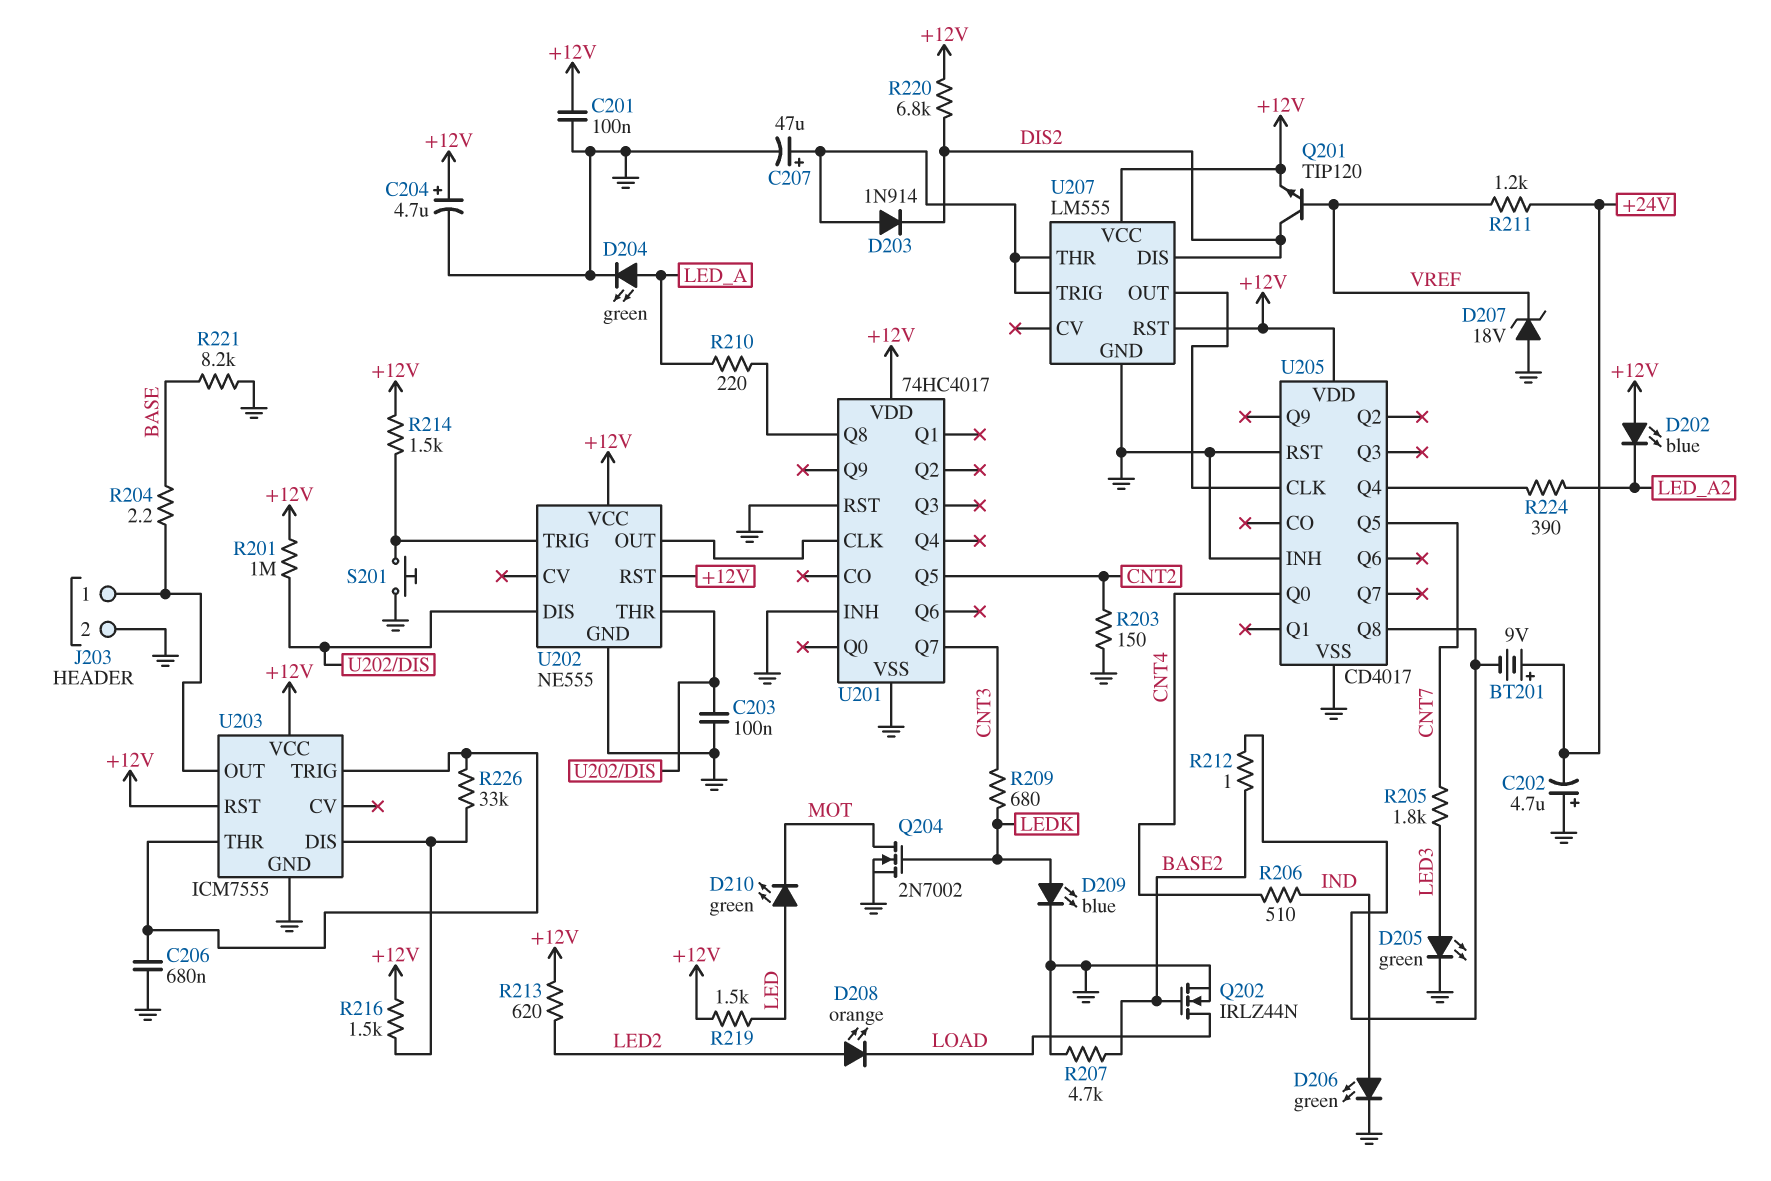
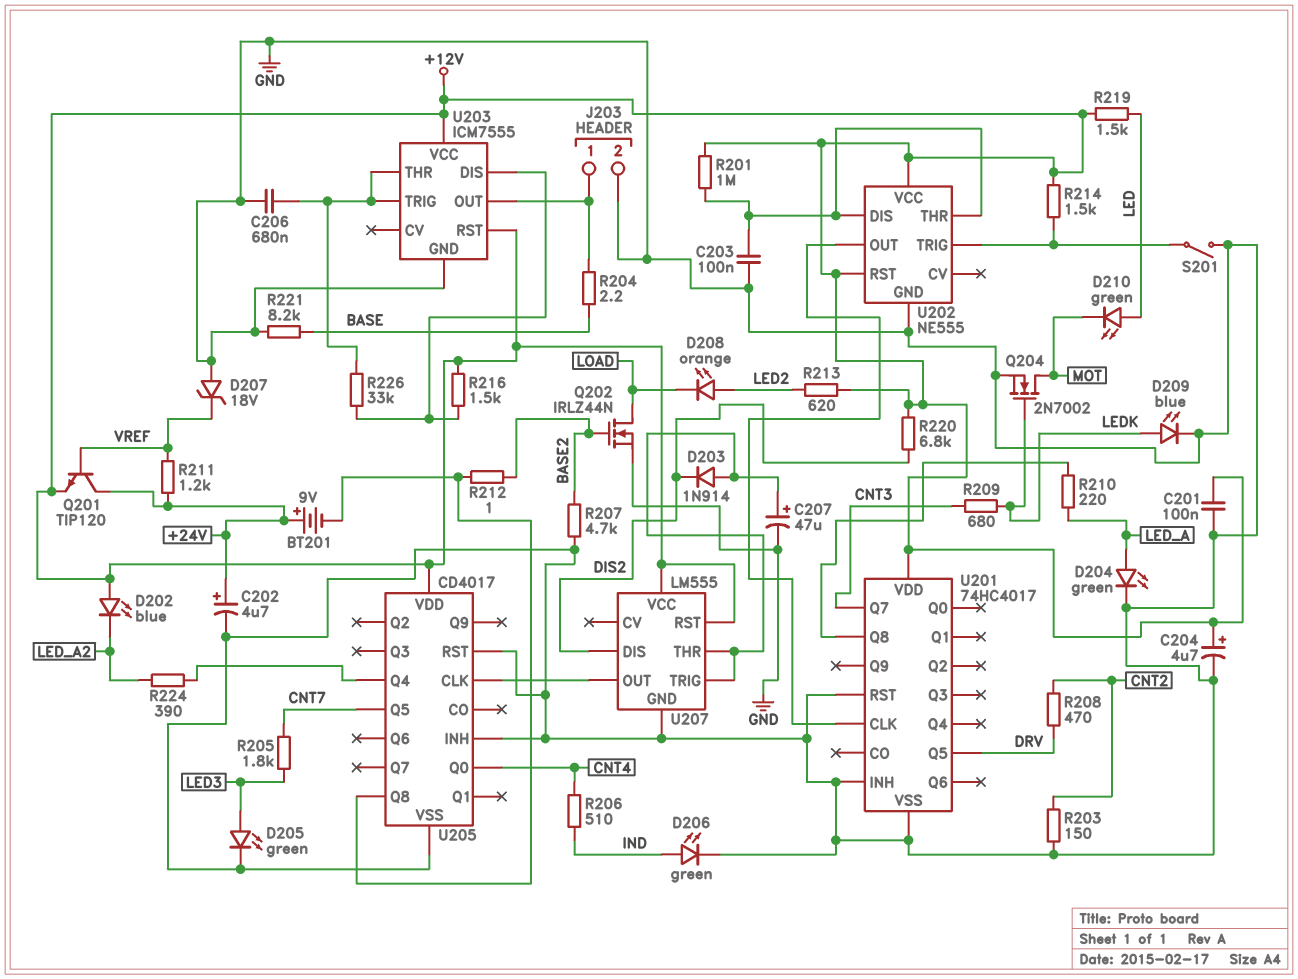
C202: 4.7uF (plus GND, minus +24V) -> 4.7uF (plus +24V, minus GND)
Q201: NPN TIP120 (B VREF, C DIS2, E +12V) -> NPN TIP120 (B VREF, C +24V, E +12V)
R208: none -> 470 (CNT2, DRV)
S201: button (GND, U202/TRIG) -> switch (GND, U202/TRIG)
U201 pin Q5: CNT2 -> DRV

